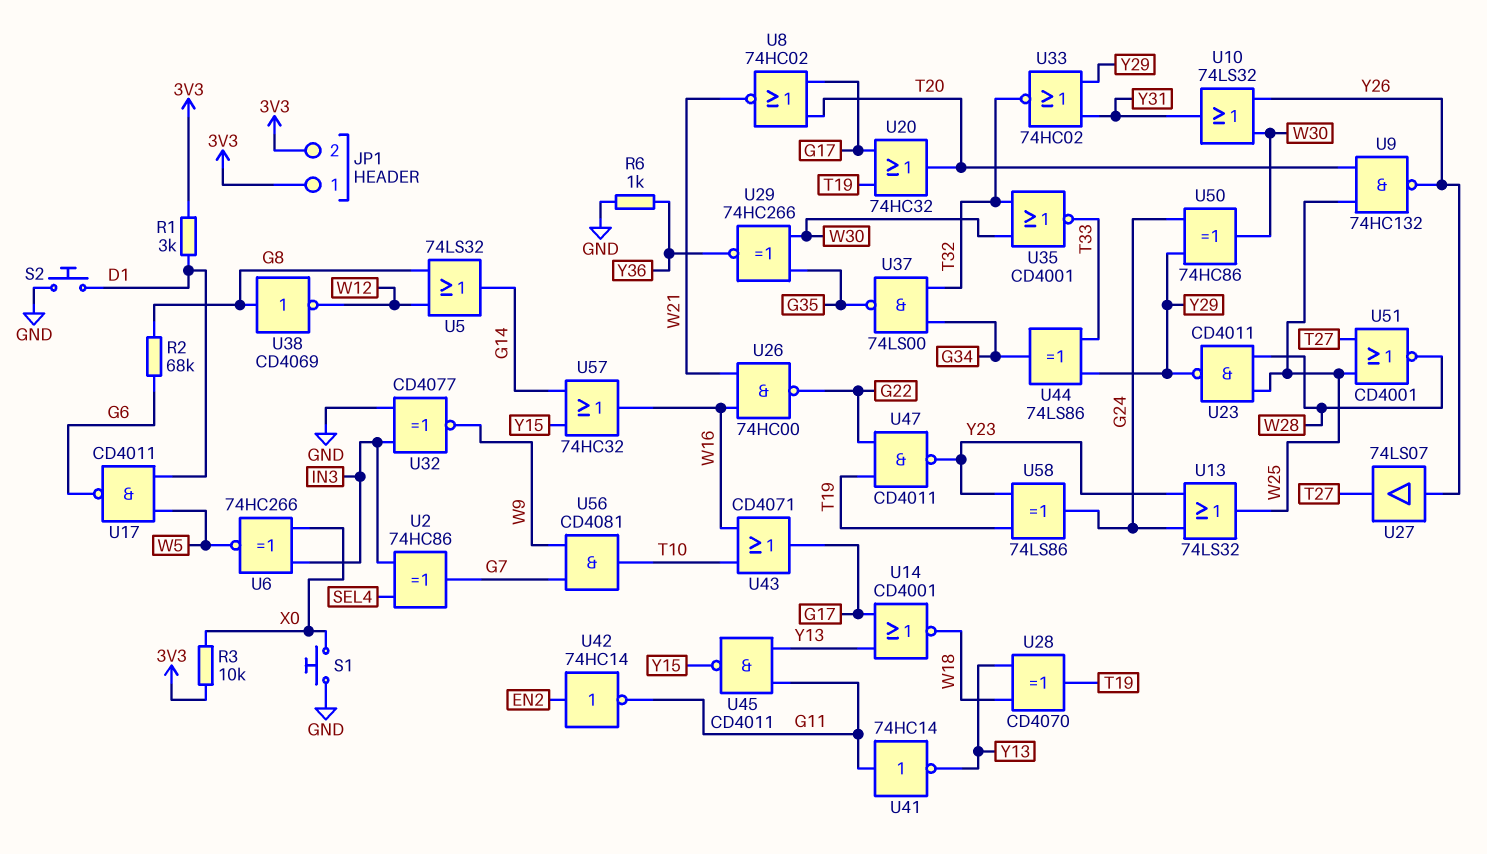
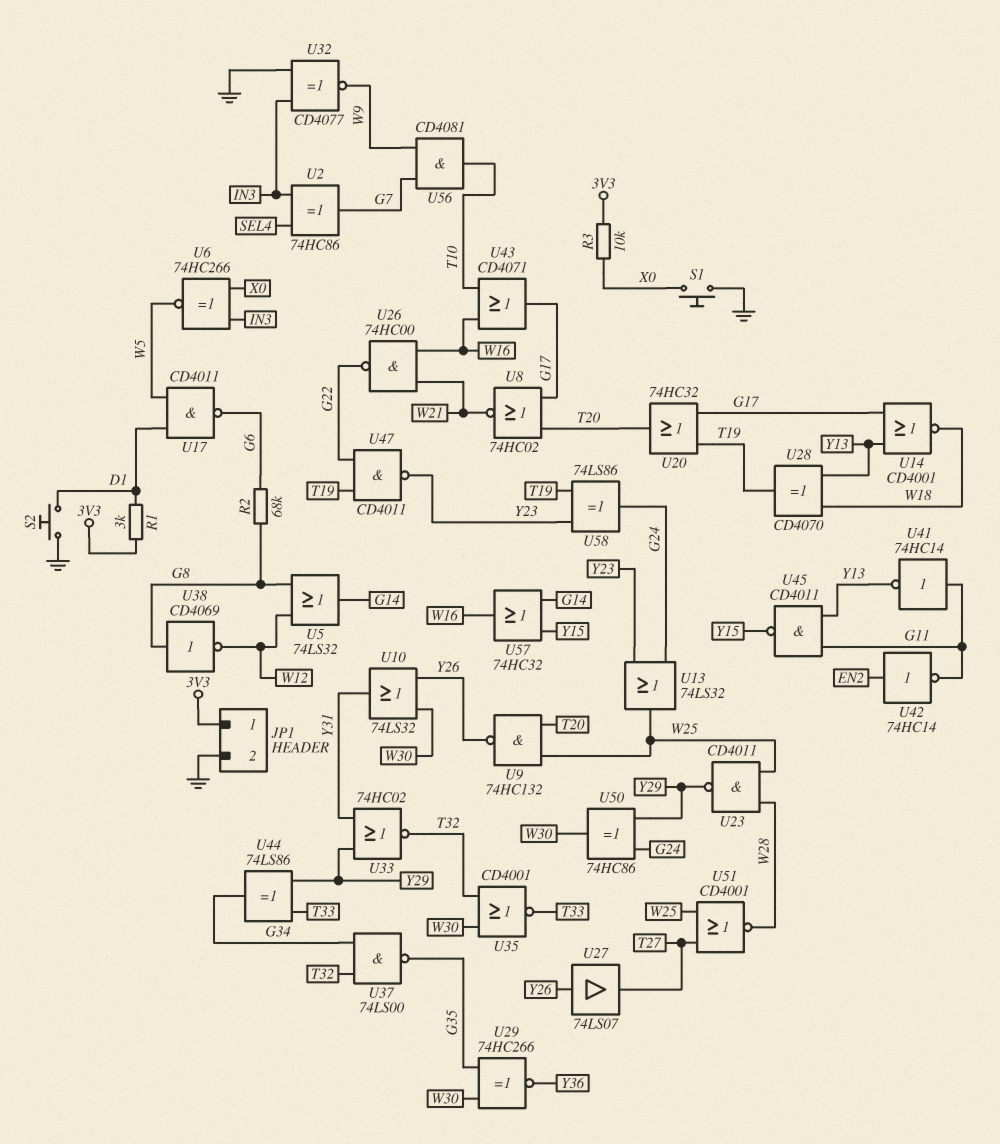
JP1 pin 2: 3V3 -> GND
R6: 1k (GND, Y36) -> none

